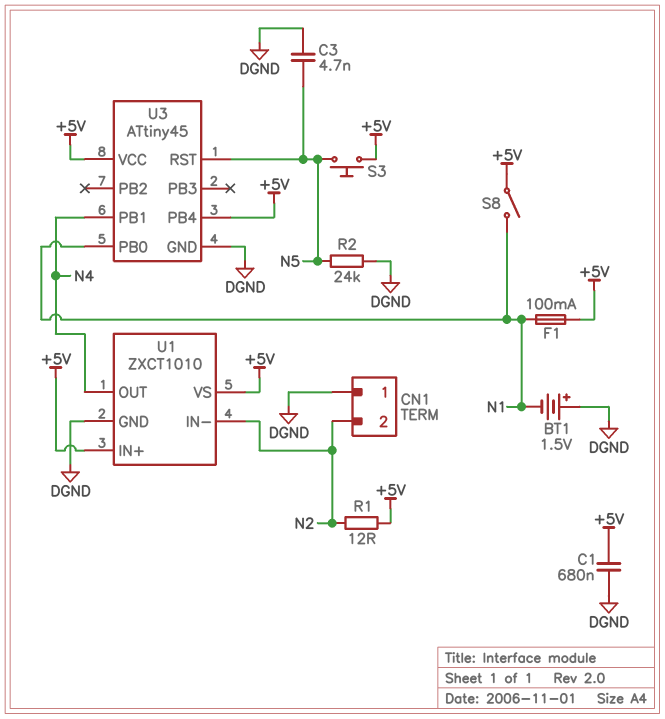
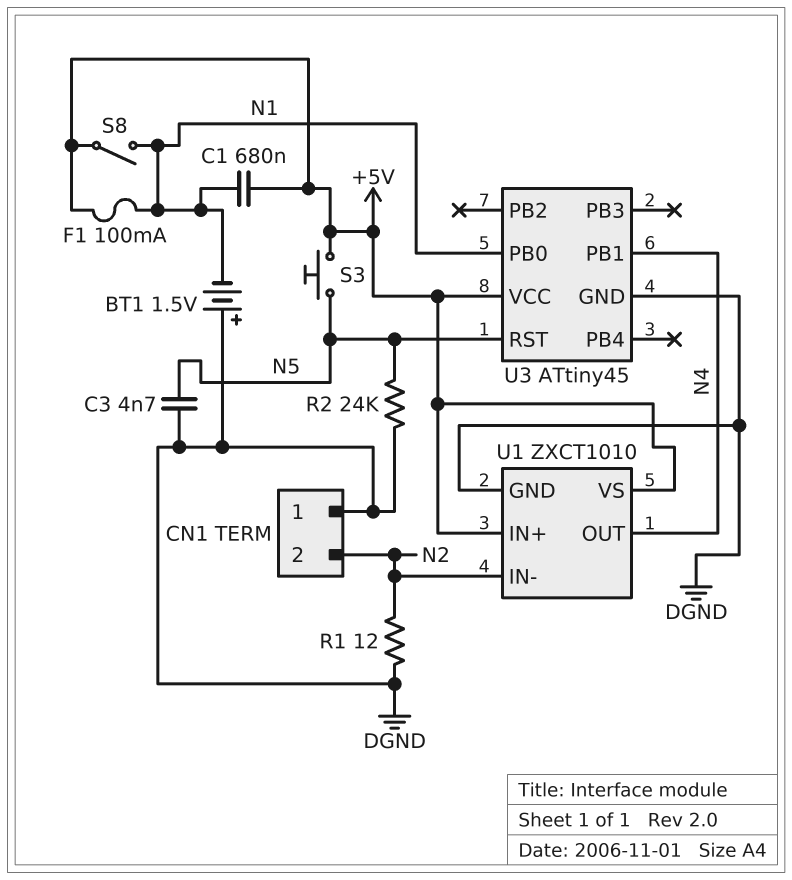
C1: 680nF (+5V, DGND) -> 680nF (+5V, N1)
R1: 12 (+5V, N2) -> 12 (DGND, N2)
U3 pin PB4: +5V -> none

